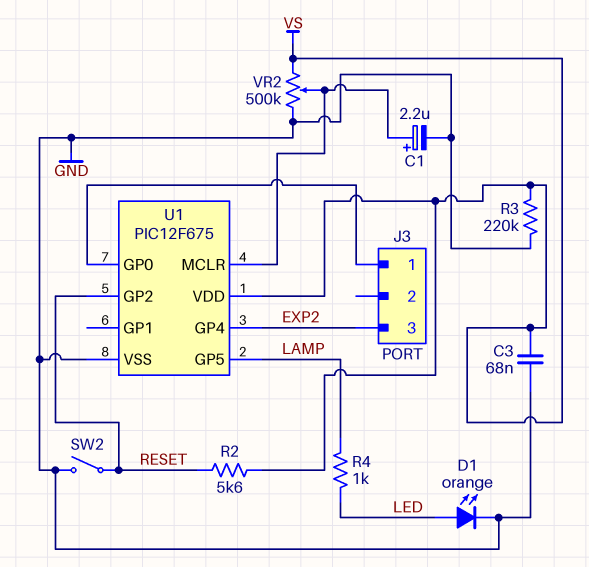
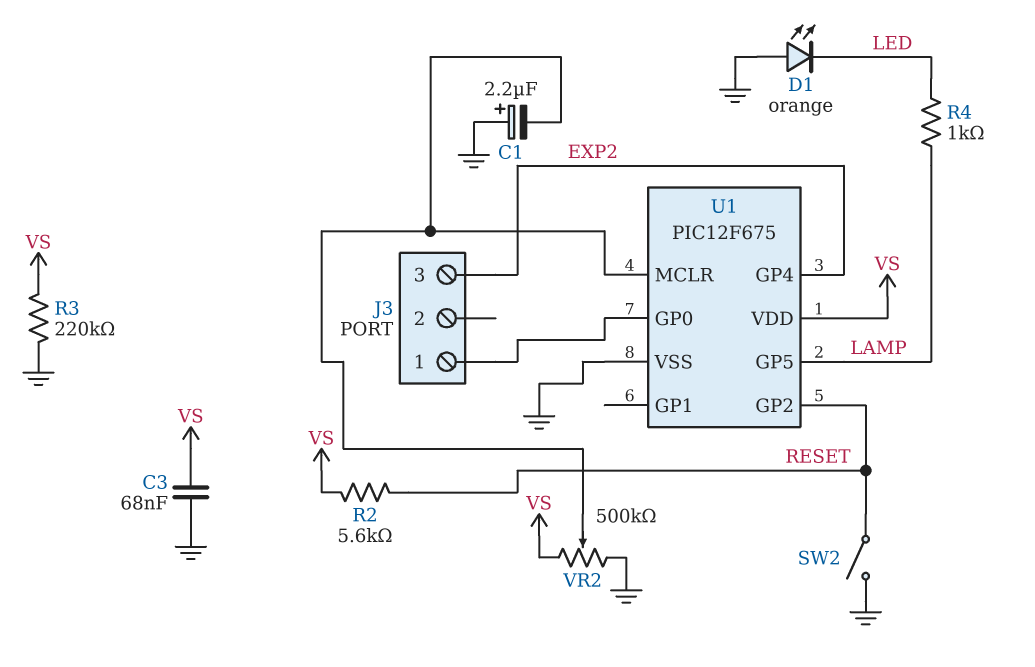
C1: 2.2uF (plus U1/MCLR, minus GND) -> 2.2uF (plus GND, minus U1/MCLR)
D1: LED orange (A LED, K GND) -> LED orange (A GND, K LED)

